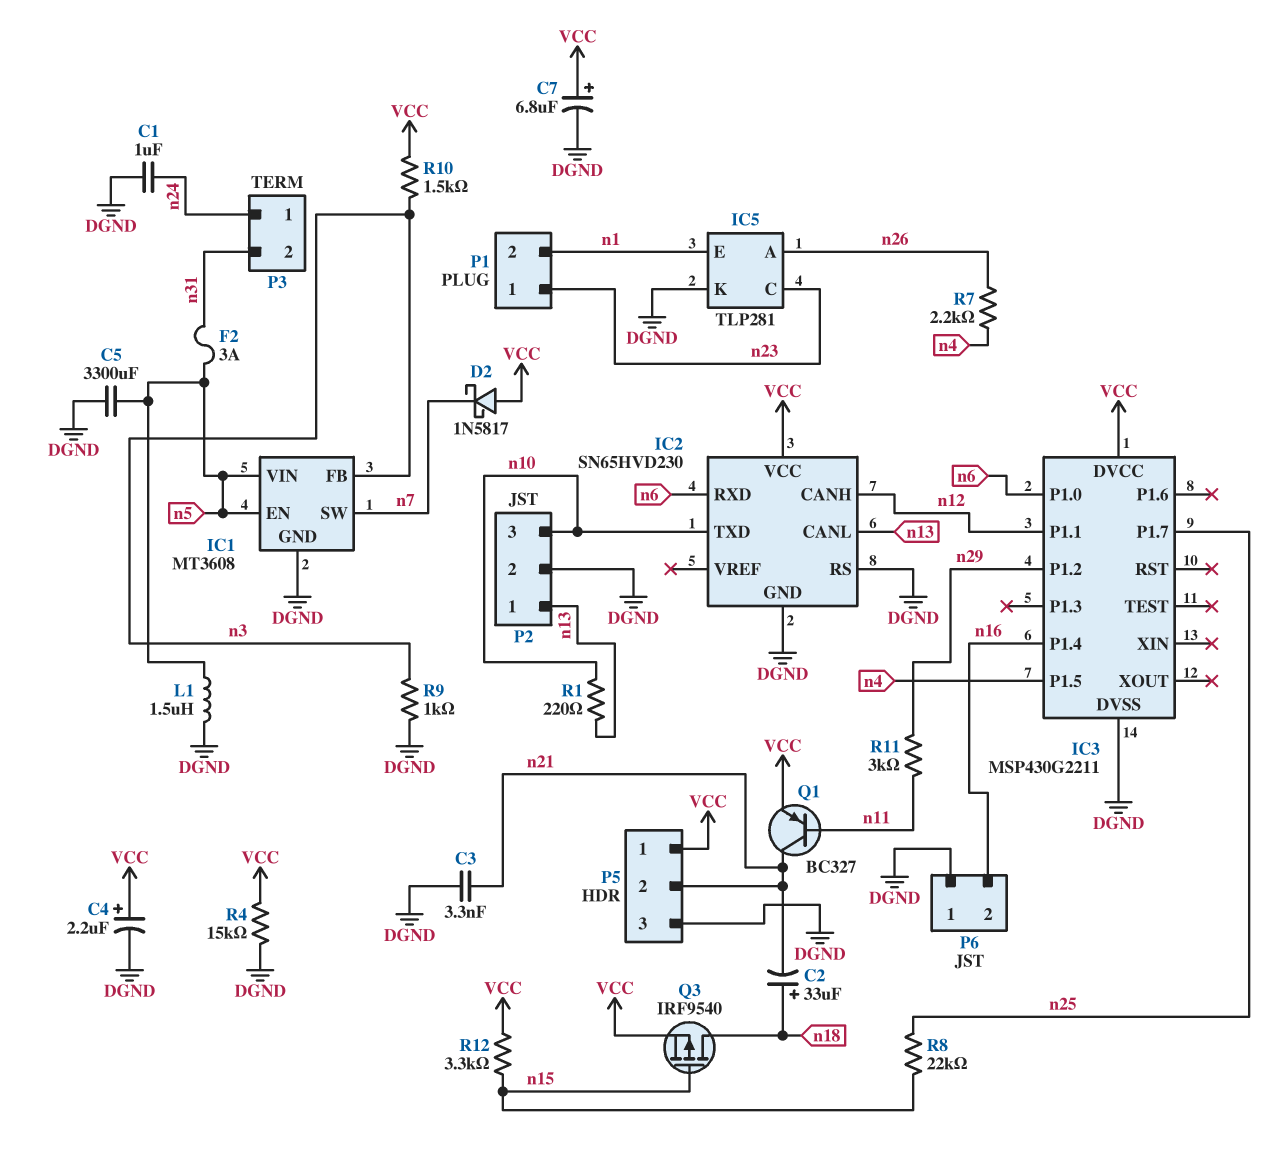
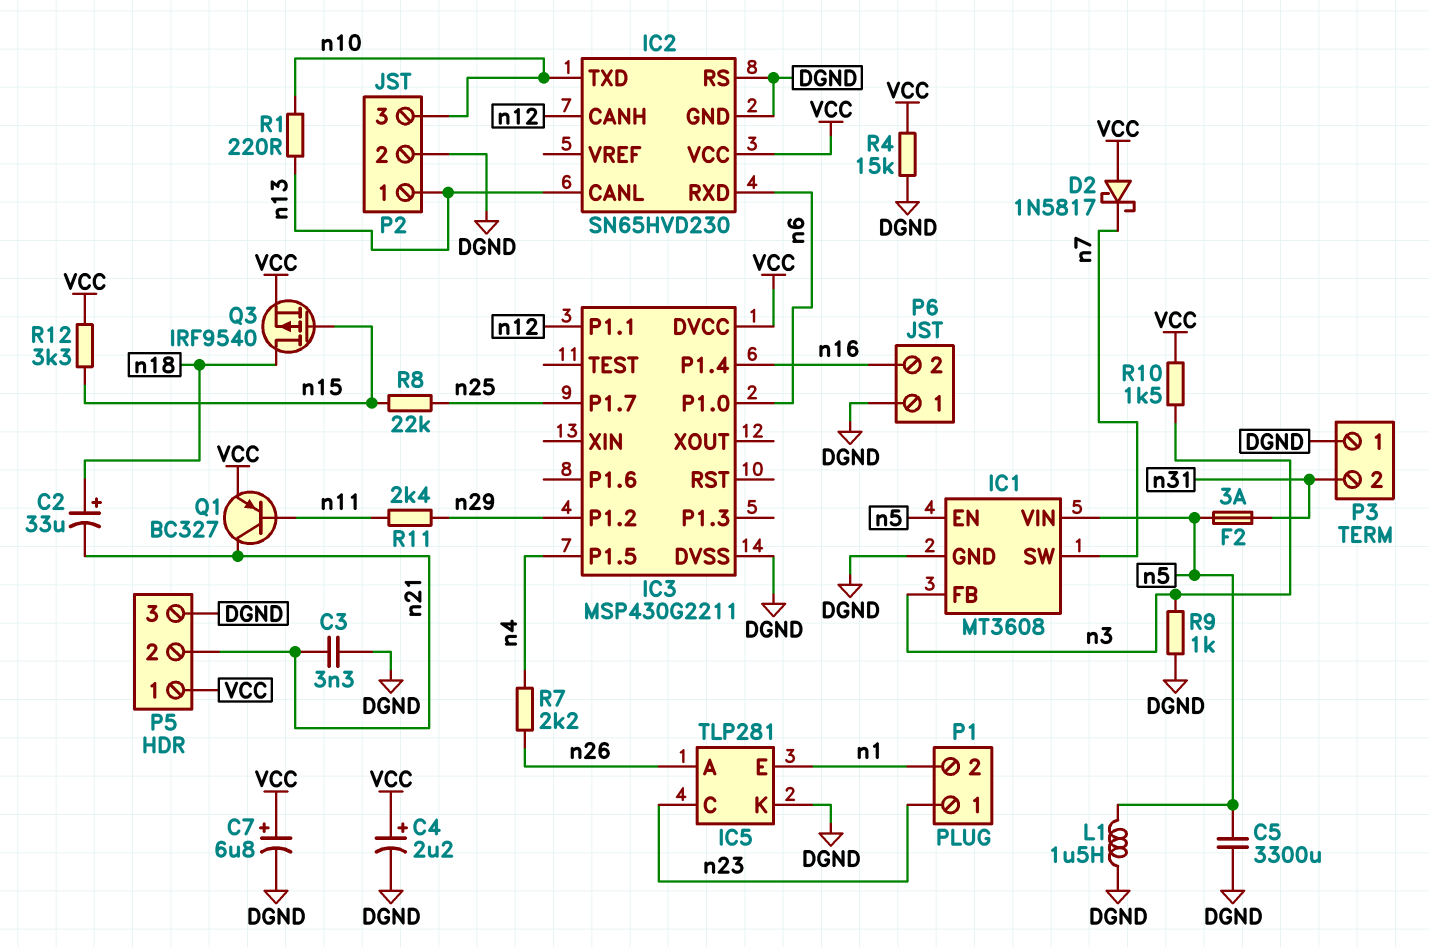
C1: 1uF (DGND, n24) -> none
P3 pin 1: n24 -> DGND
R11: 3k (n11, n29) -> 2.4k (n11, n29)

